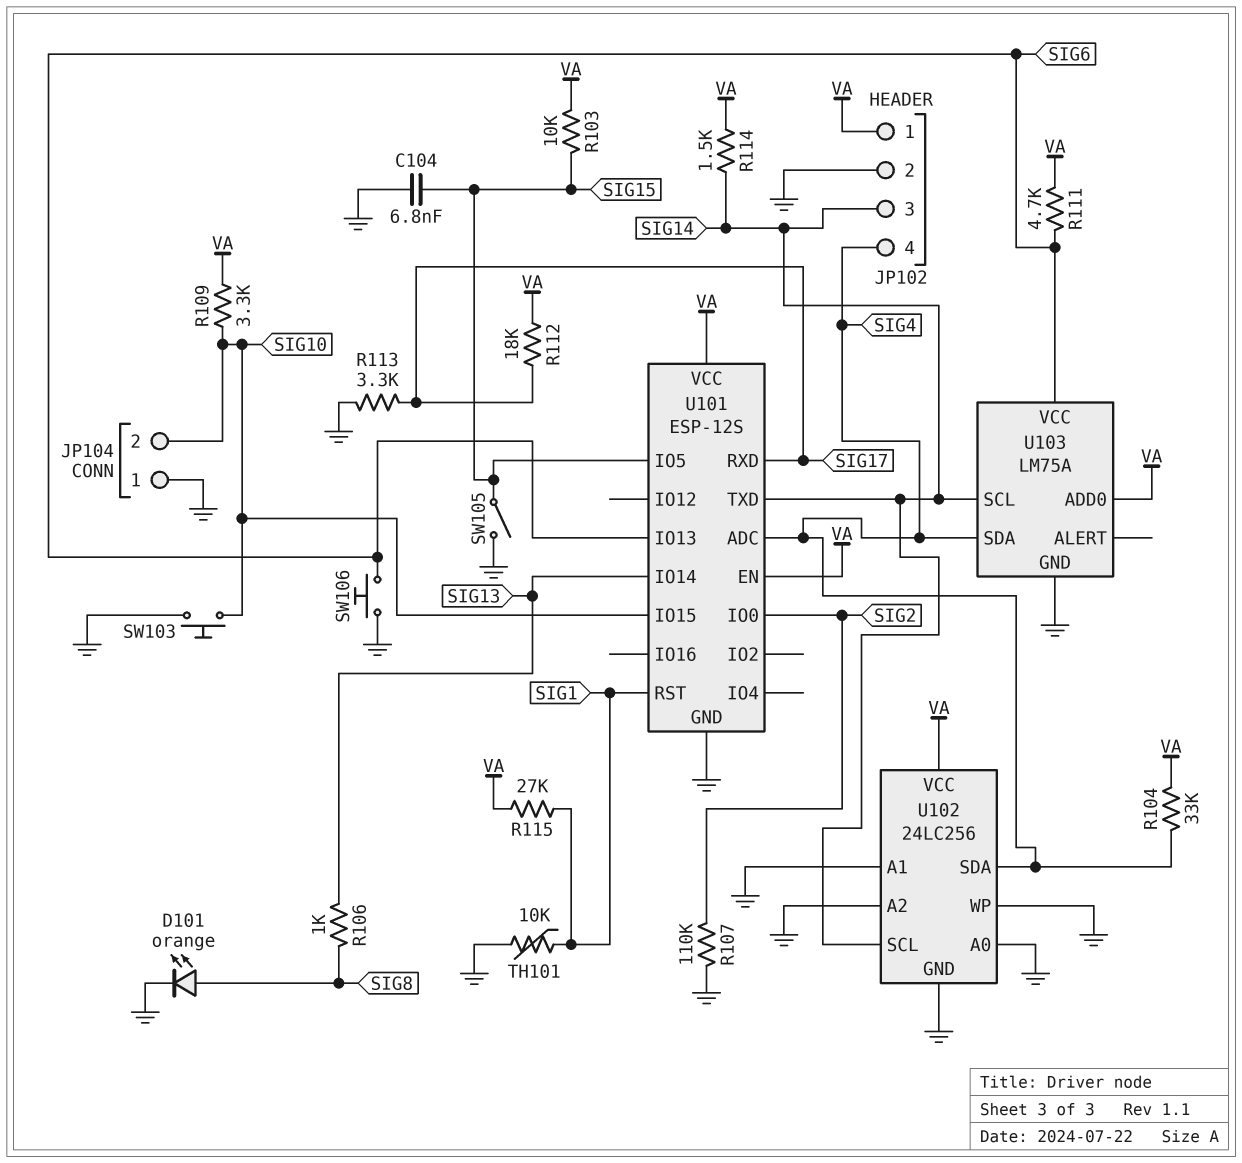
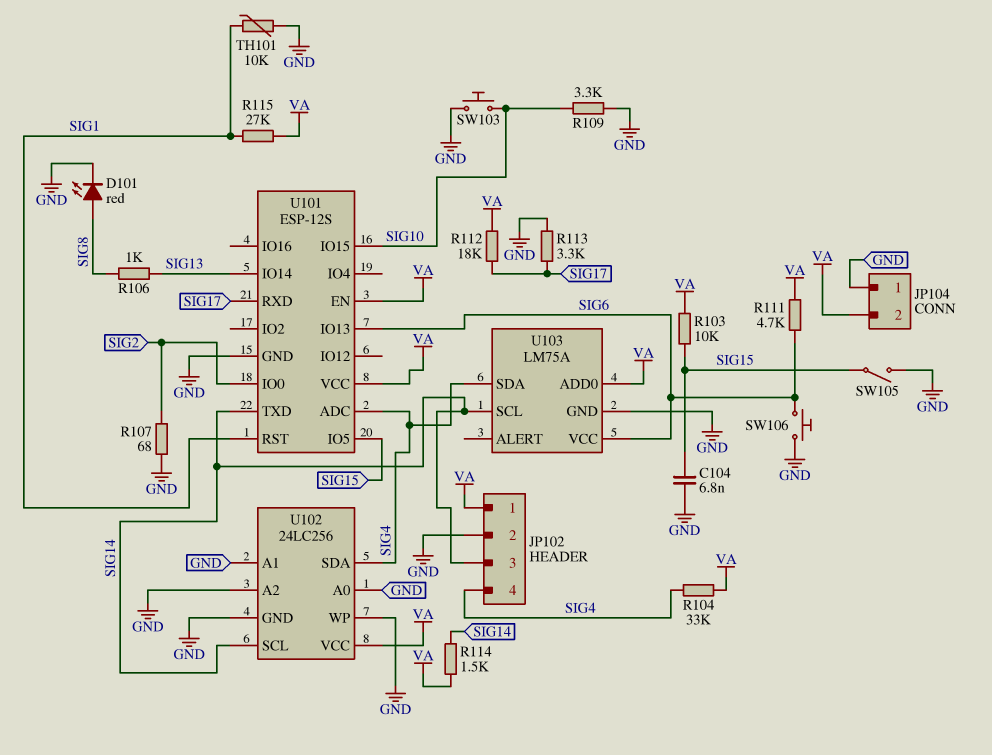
D101: LED orange (A SIG8, K GND) -> LED red (A SIG8, K GND)
JP104 pin 2: SIG10 -> VA
R107: 110k (GND, SIG2) -> 68 (GND, SIG2)
R109: 3.3k (SIG10, VA) -> 3.3k (GND, SIG10)

